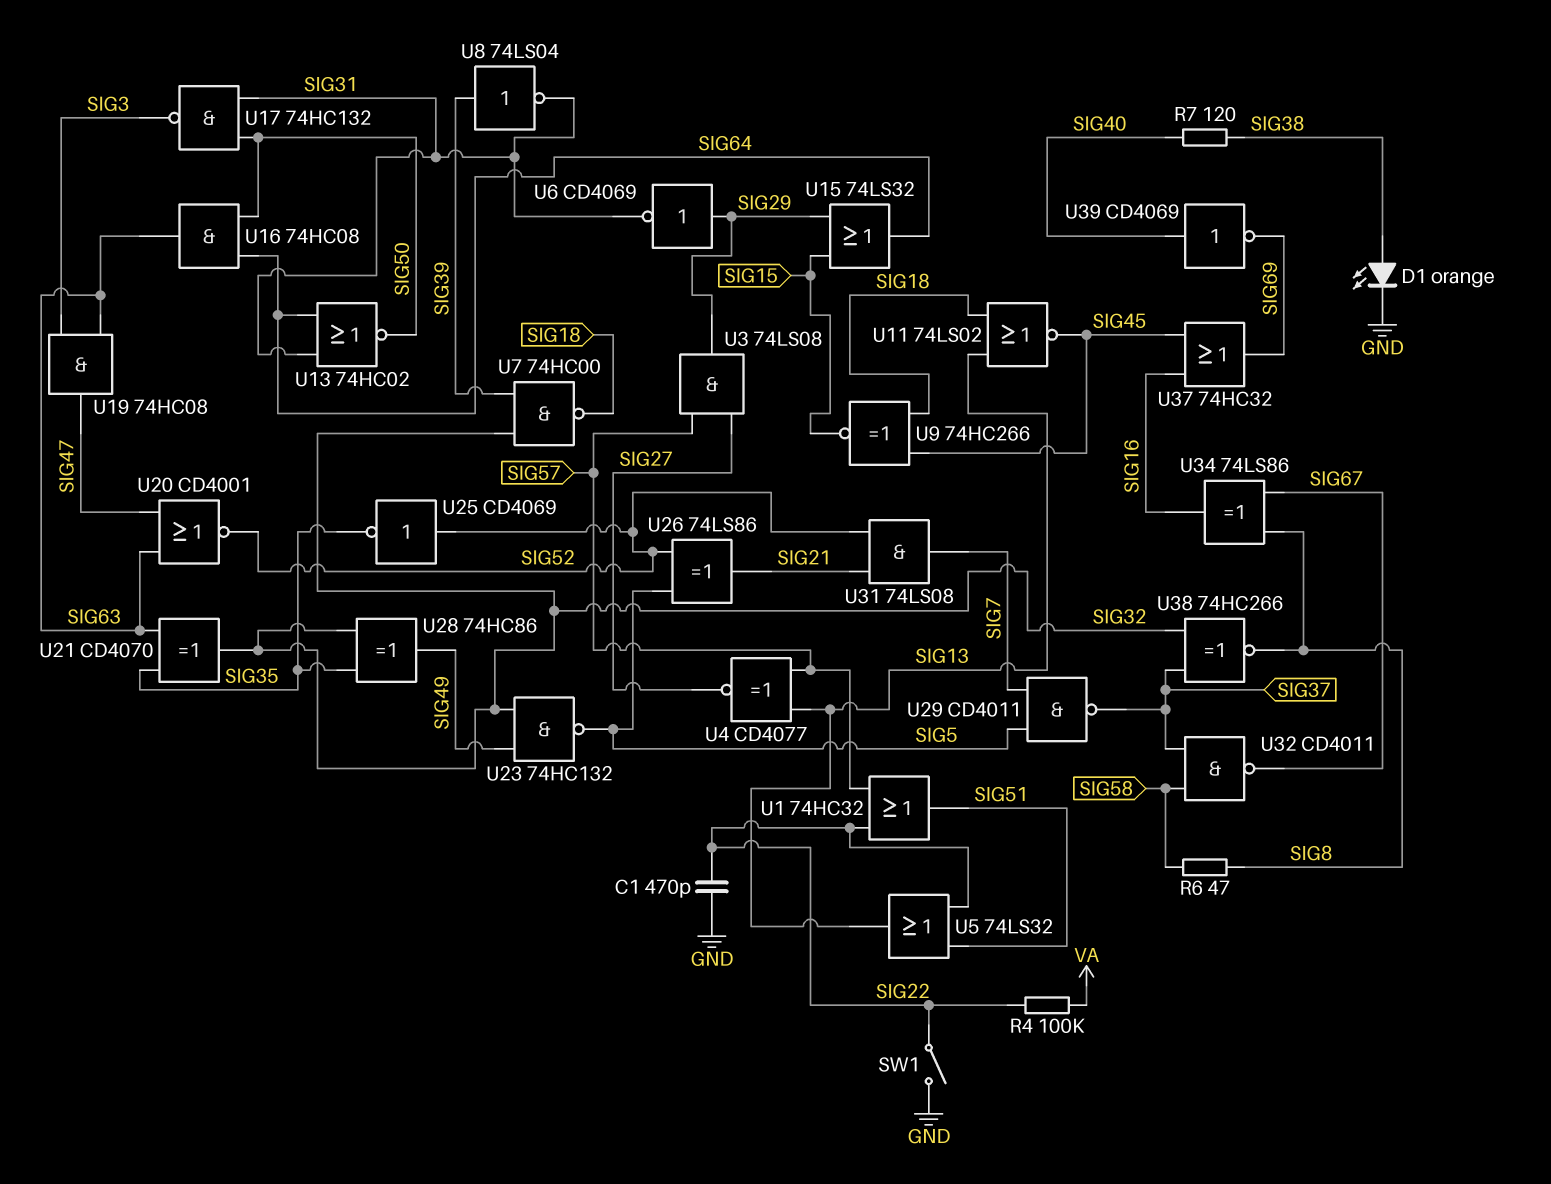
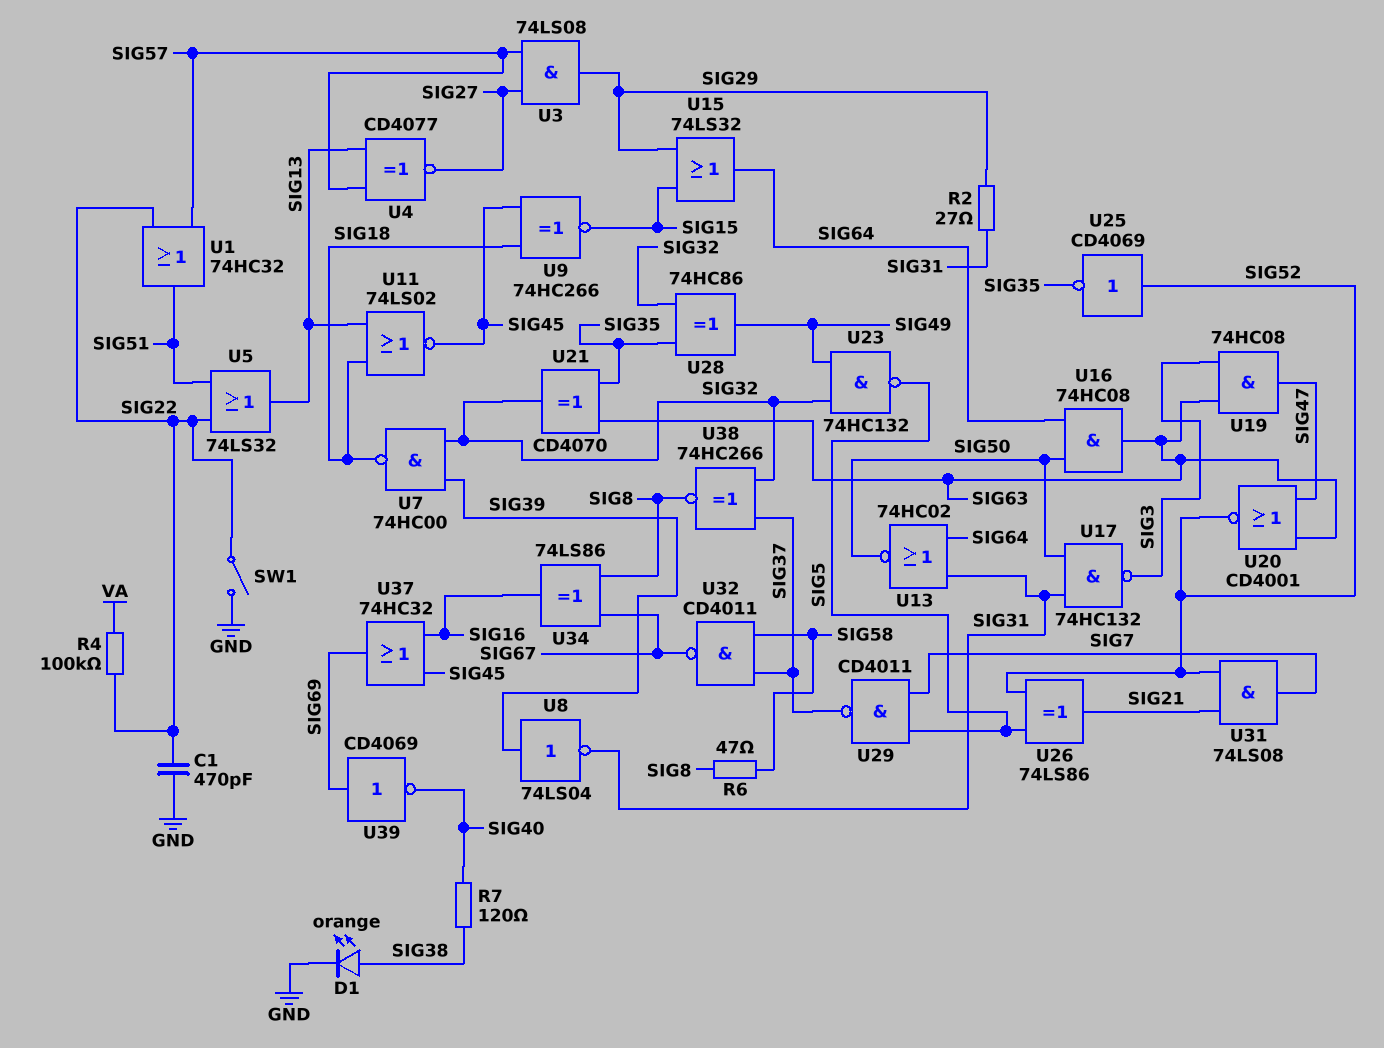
R2: none -> 27 (SIG29, SIG31)
U6: NOT CD4069 (in SIG29, out SIG31) -> none
U39: NOT CD4069 (in SIG40, out SIG69) -> NOT CD4069 (in SIG69, out SIG40)

